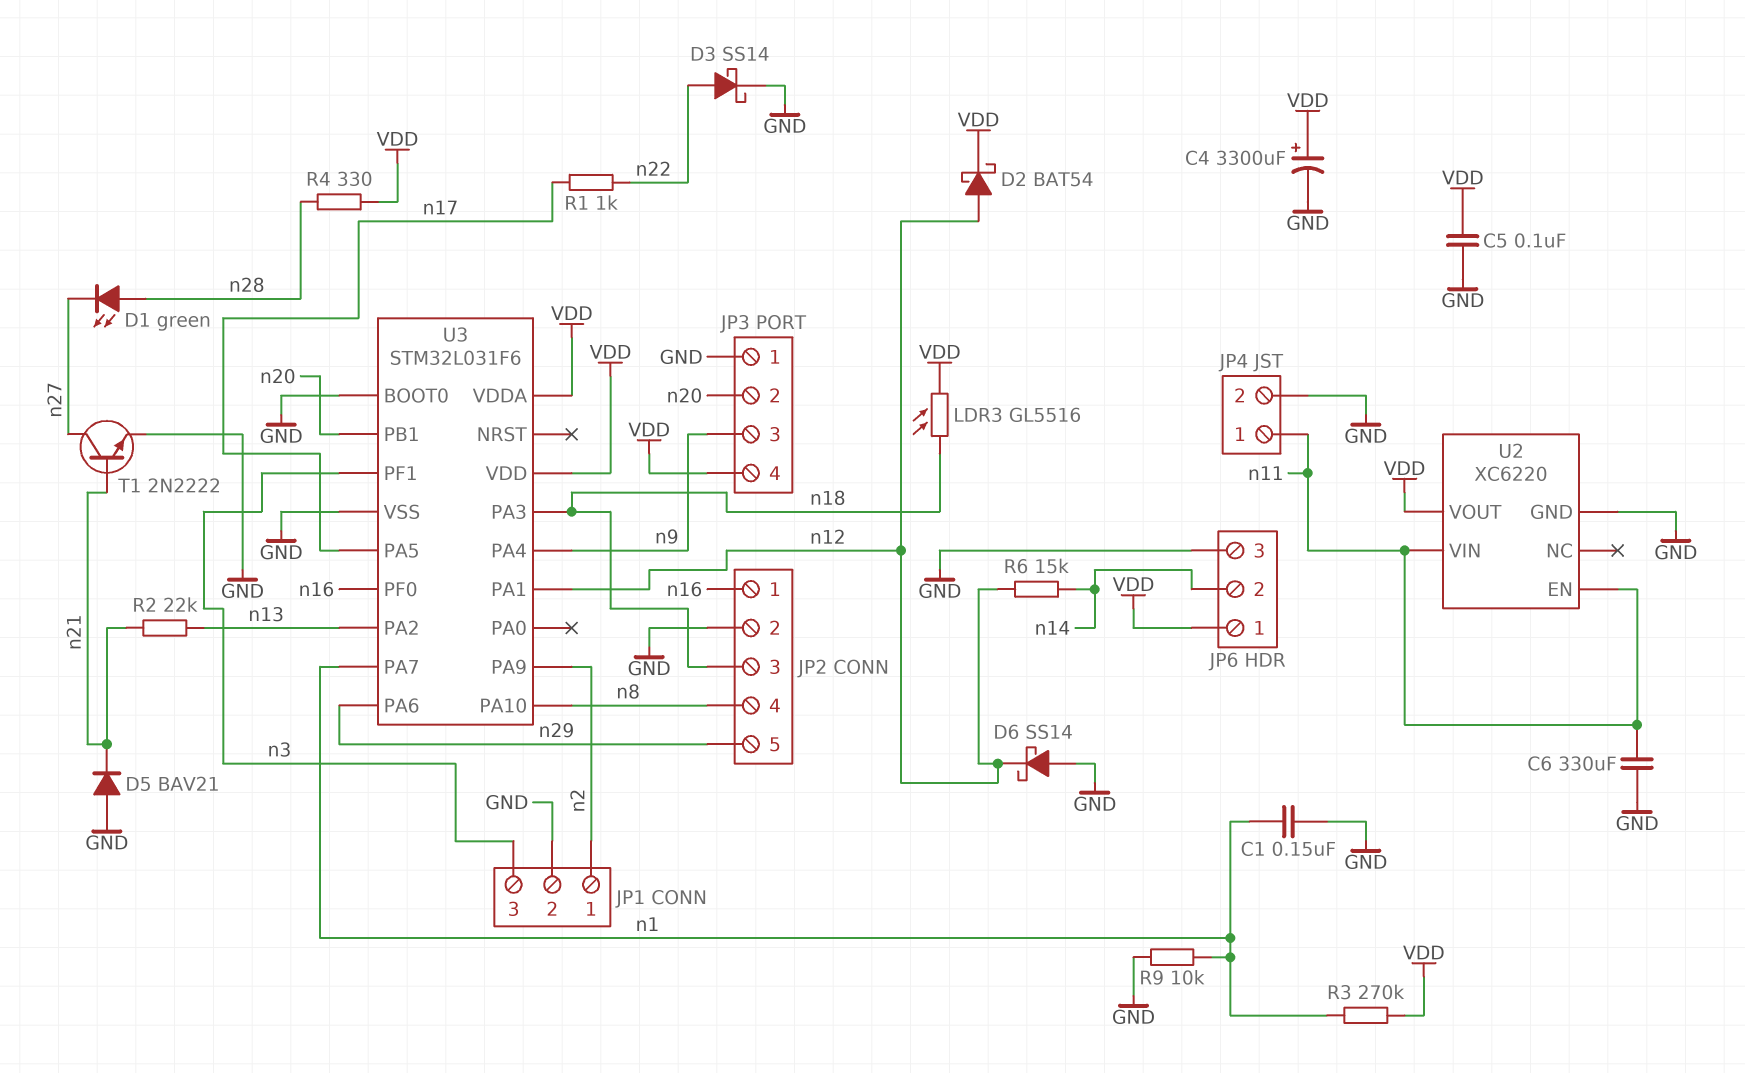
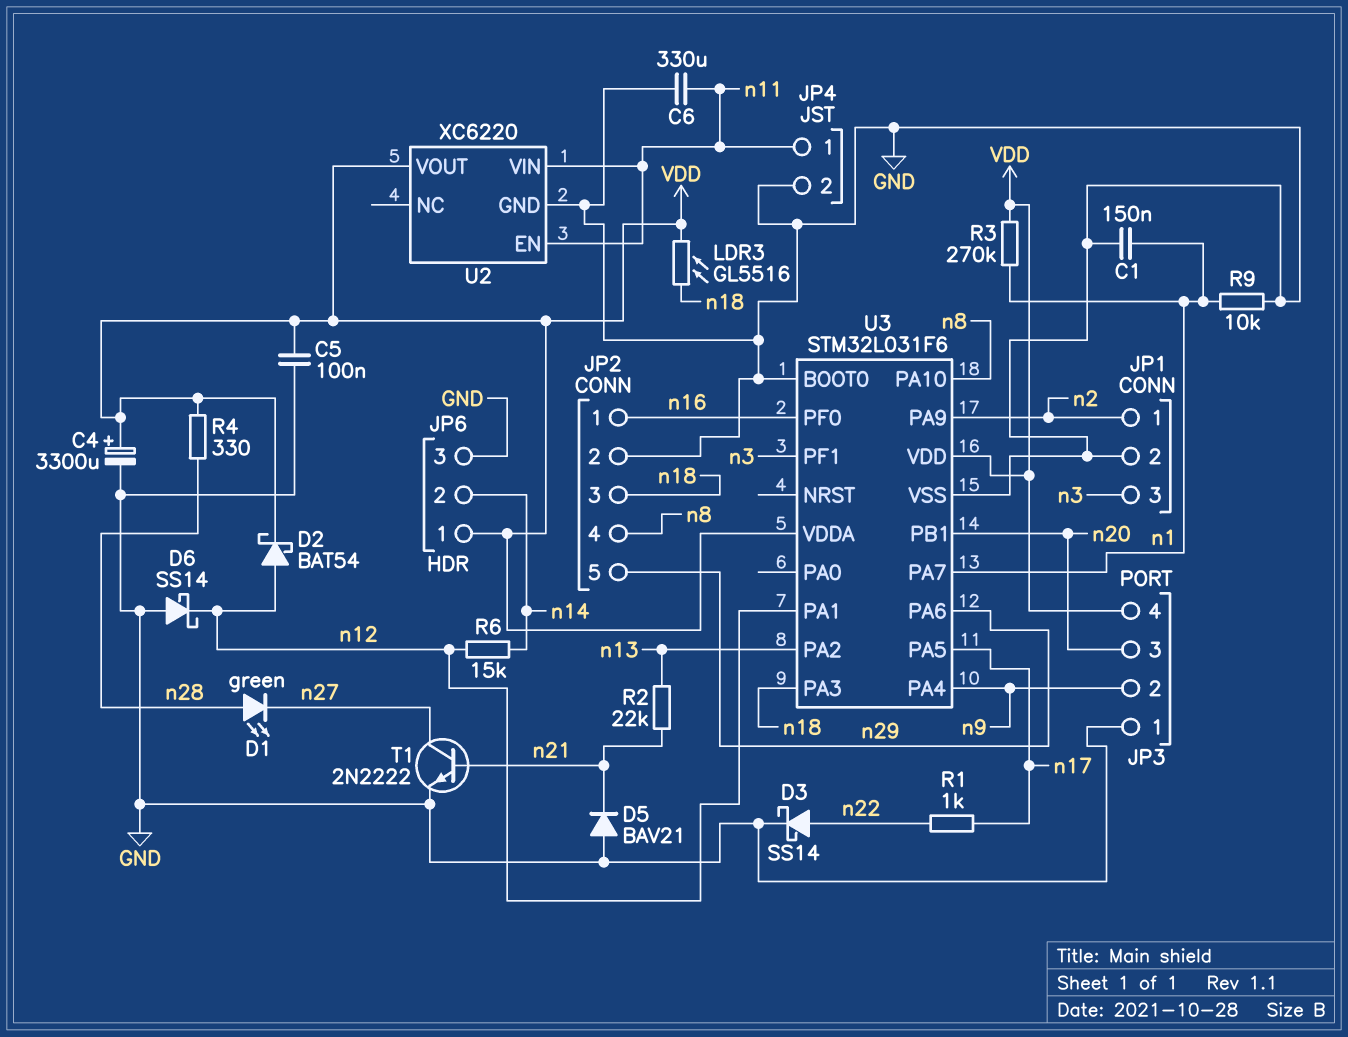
JP3 pin 2: n20 -> n9
JP3 pin 3: n9 -> n20

